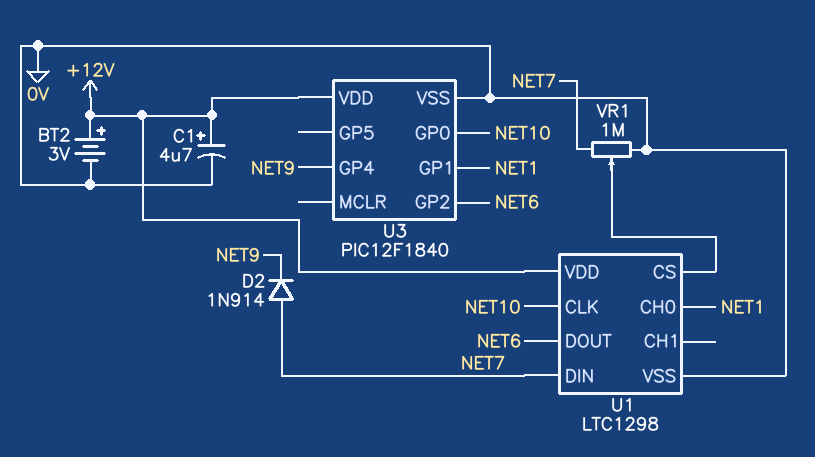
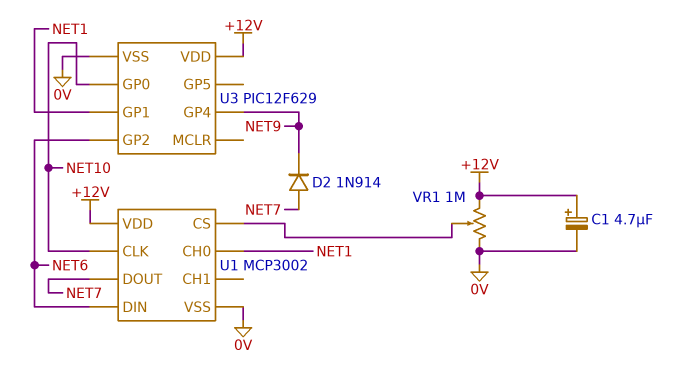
BT2: 3V (plus +12V, minus 0V) -> none
U1: LTC1298 -> MCP3002
U1 pin DIN: NET7 -> NET6
U1 pin DOUT: NET6 -> NET7
U3: PIC12F1840 -> PIC12F629
VR1: 1M (0V, NET7, wiper U1/CS) -> 1M (+12V, 0V, wiper U1/CS)

